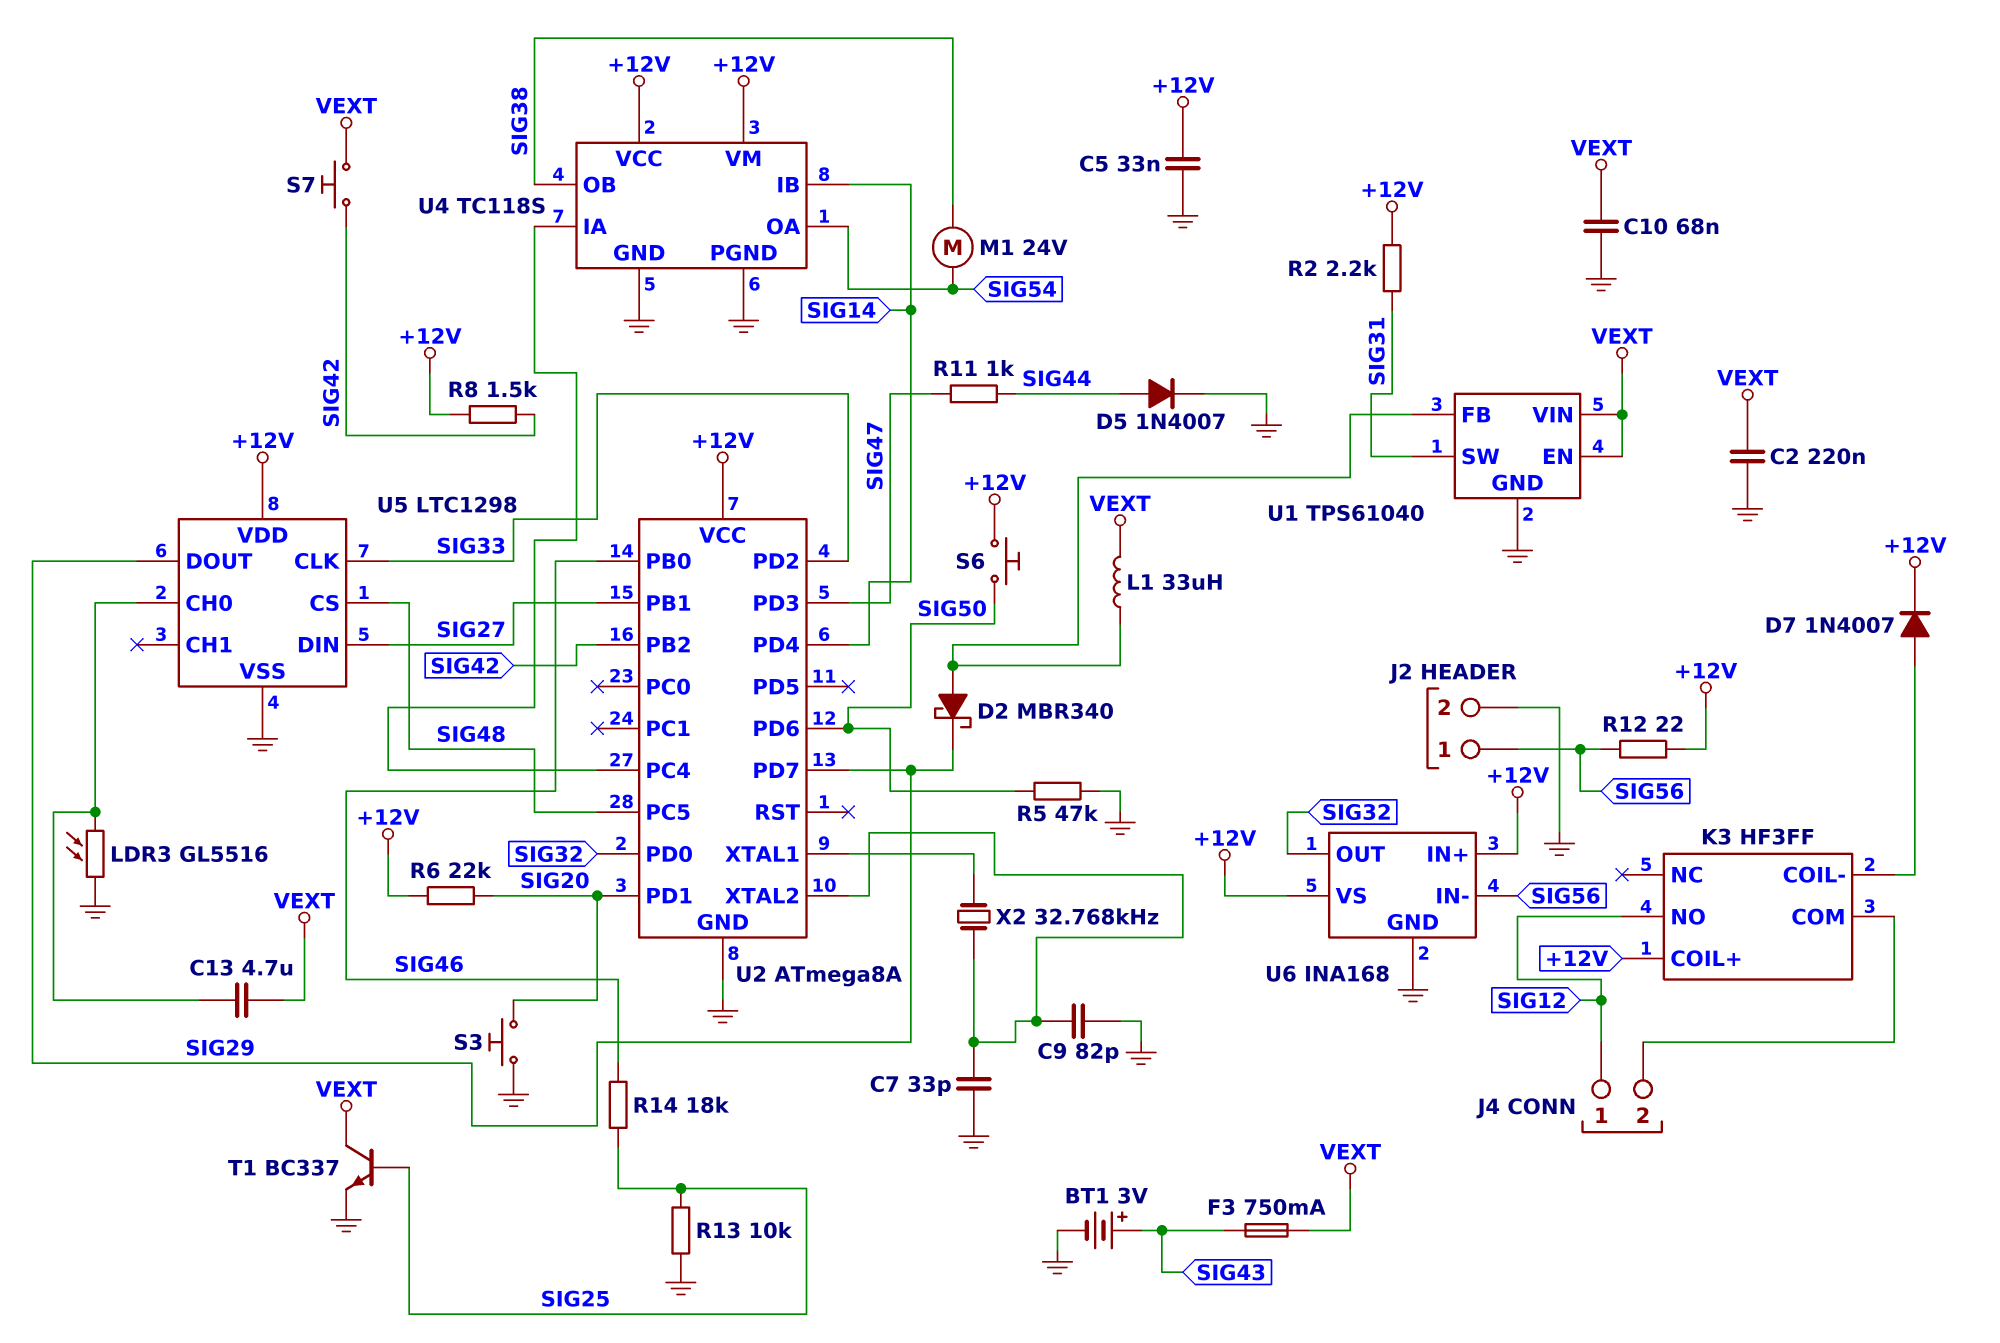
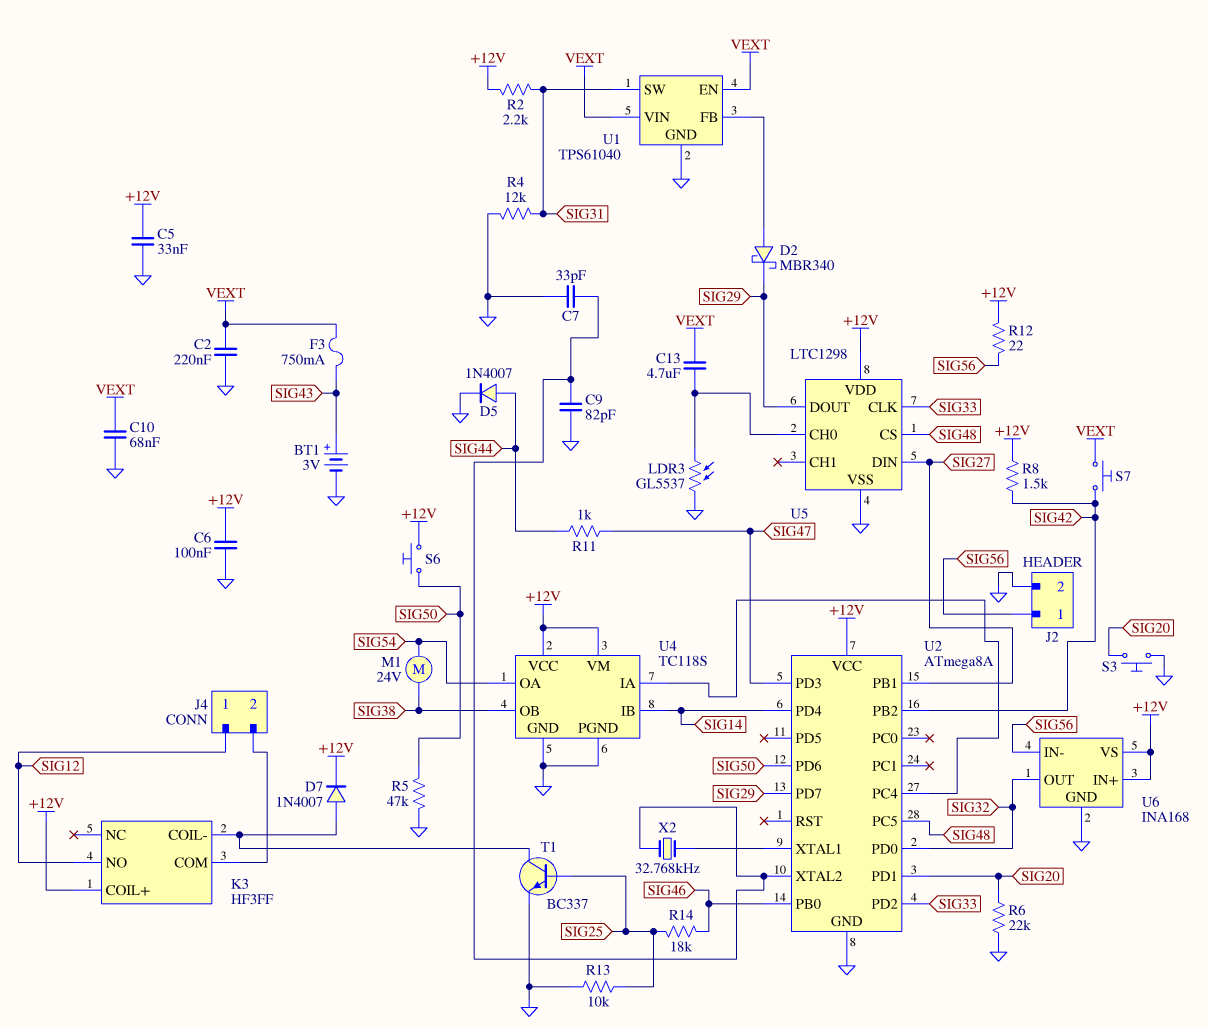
C6: none -> 100nF (+12V, GND)
L1: 33uH (U1/FB, VEXT) -> none
LDR3: GL5516 (GND, U5/CH0) -> GL5537 (GND, U5/CH0)
R4: none -> 12k (GND, SIG31)
R6: 22k (+12V, SIG20) -> 22k (GND, SIG20)
T1: NPN BC337 (B SIG25, C VEXT, E GND) -> NPN BC337 (B SIG25, C K3/COIL-, E GND)

